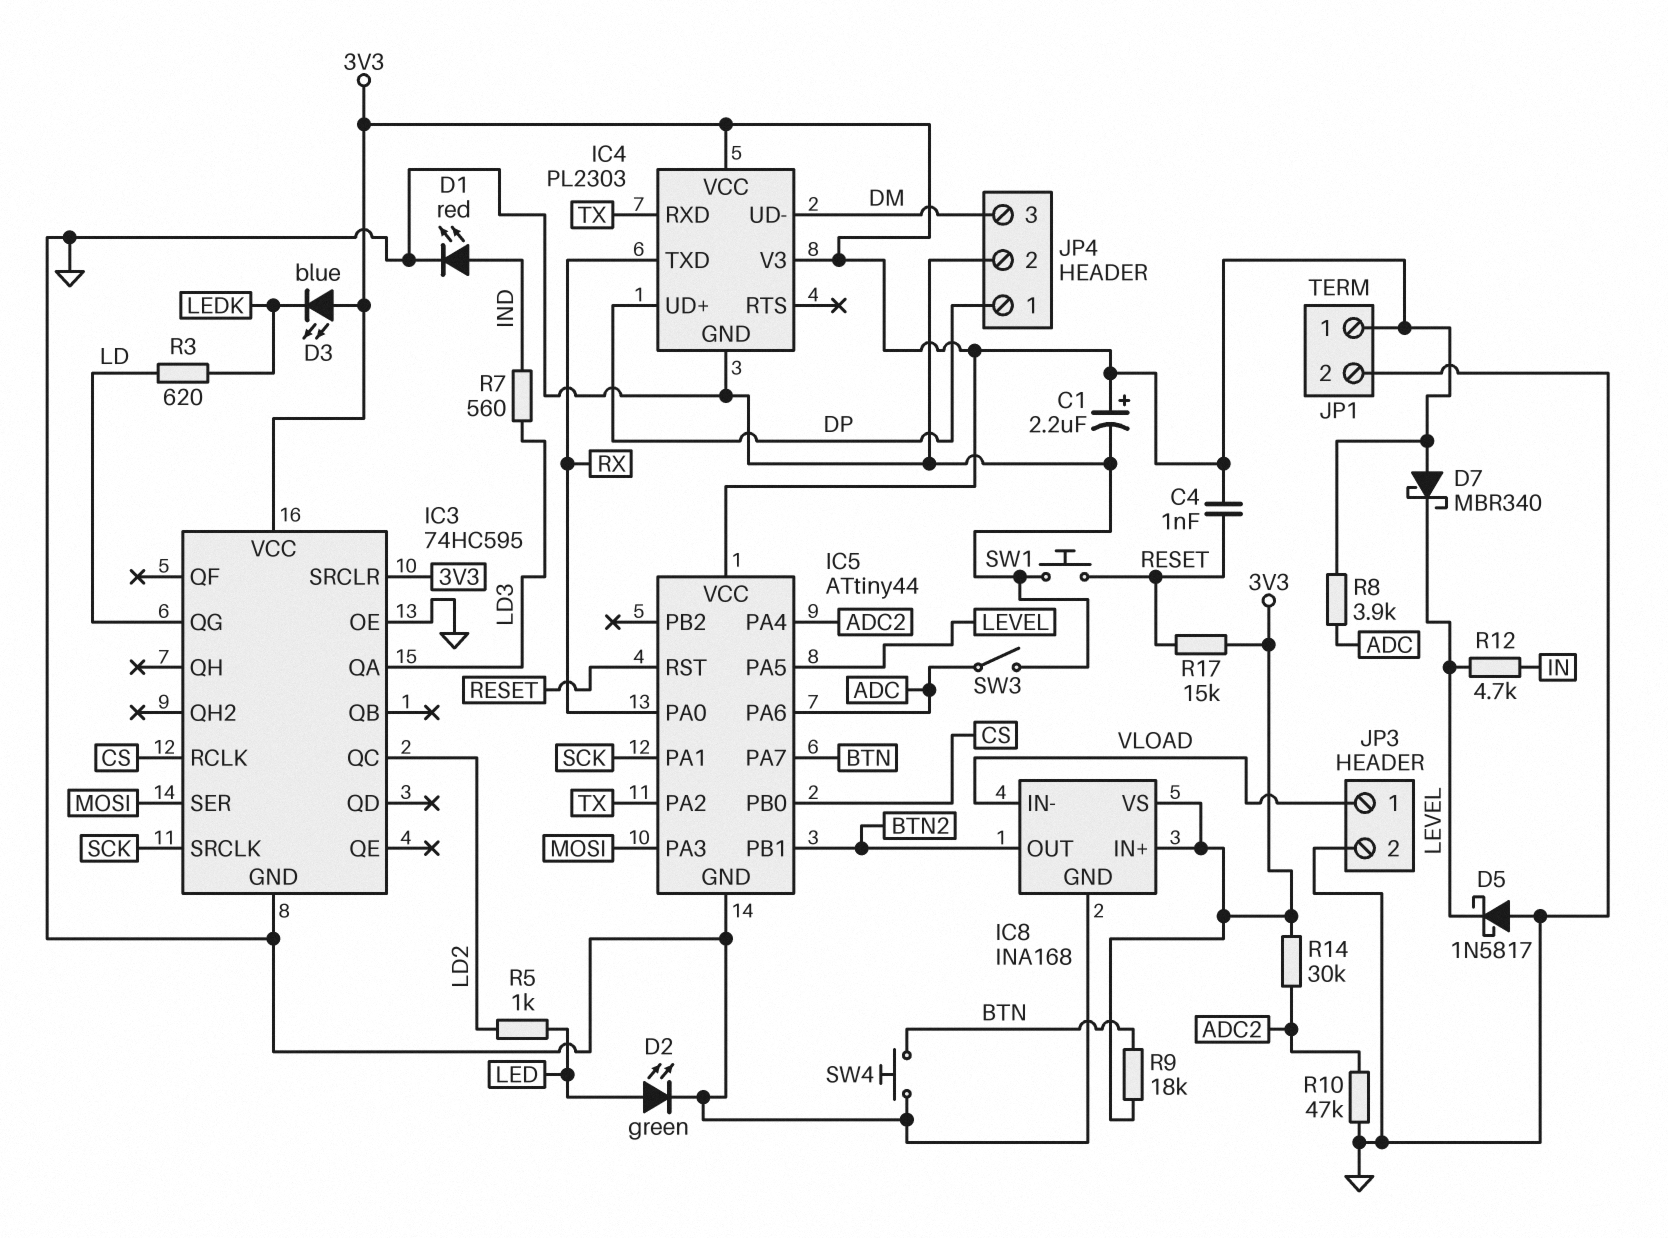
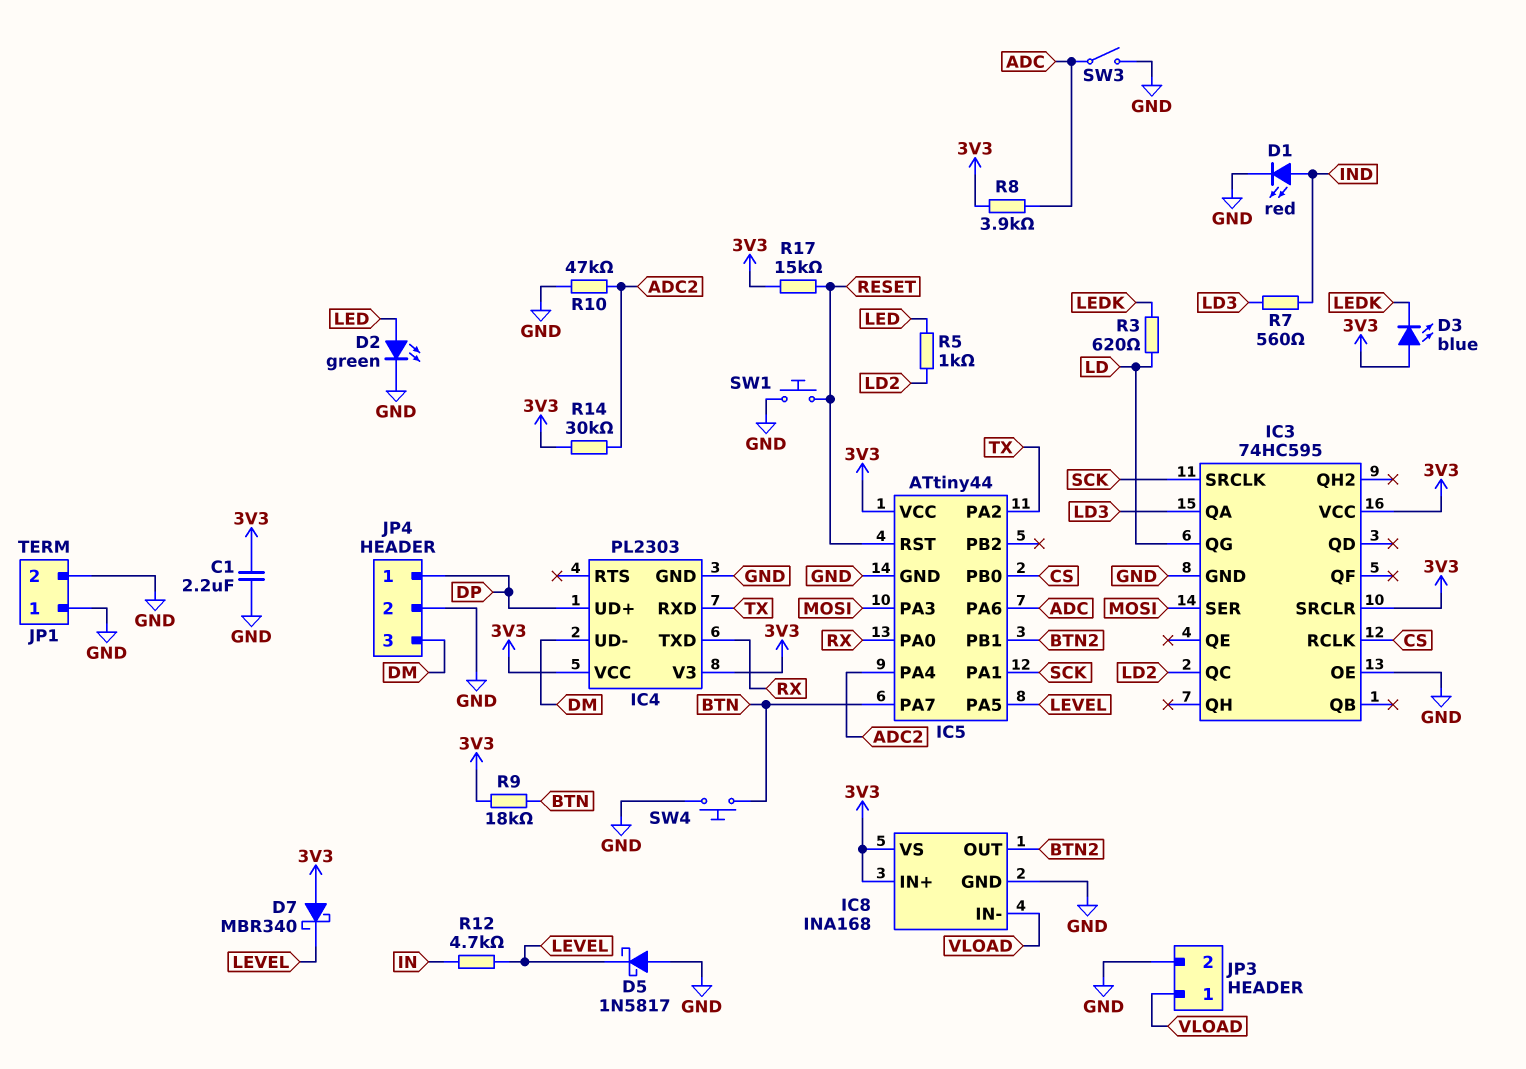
C1: 2.2uF (plus 3V3, minus GND) -> 2.2uF (3V3, GND)
C4: 1nF (3V3, RESET) -> none
JP1 pin 1: 3V3 -> GND

